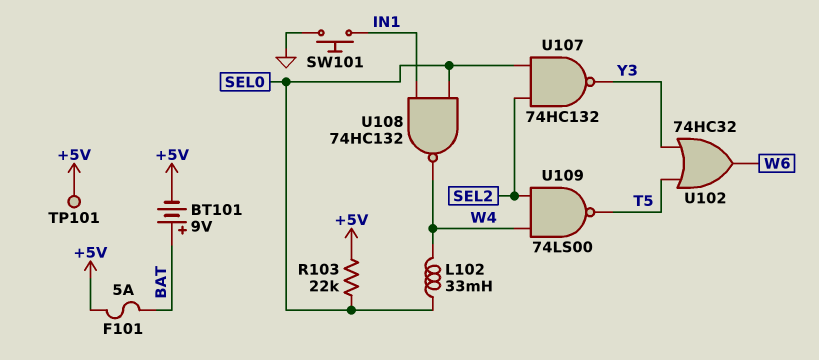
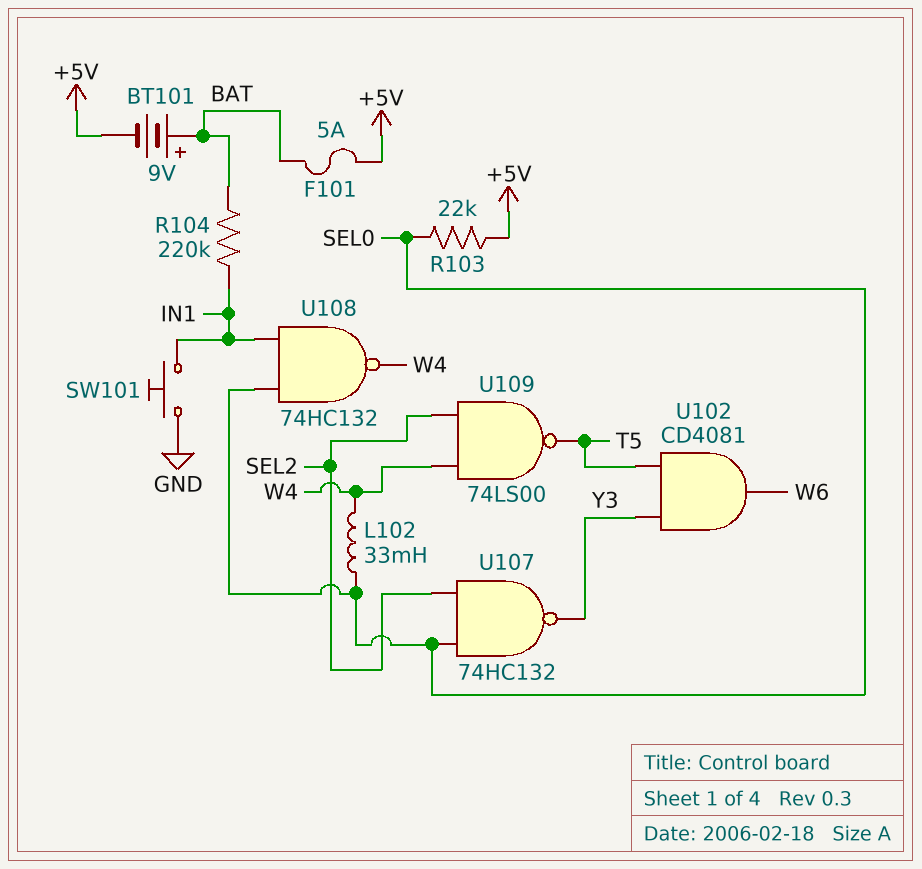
R104: none -> 220k (BAT, IN1)
TP101: test point (+5V) -> none
U102: OR 74HC32 (in T5, in Y3, out W6) -> AND CD4081 (in T5, in Y3, out W6)

